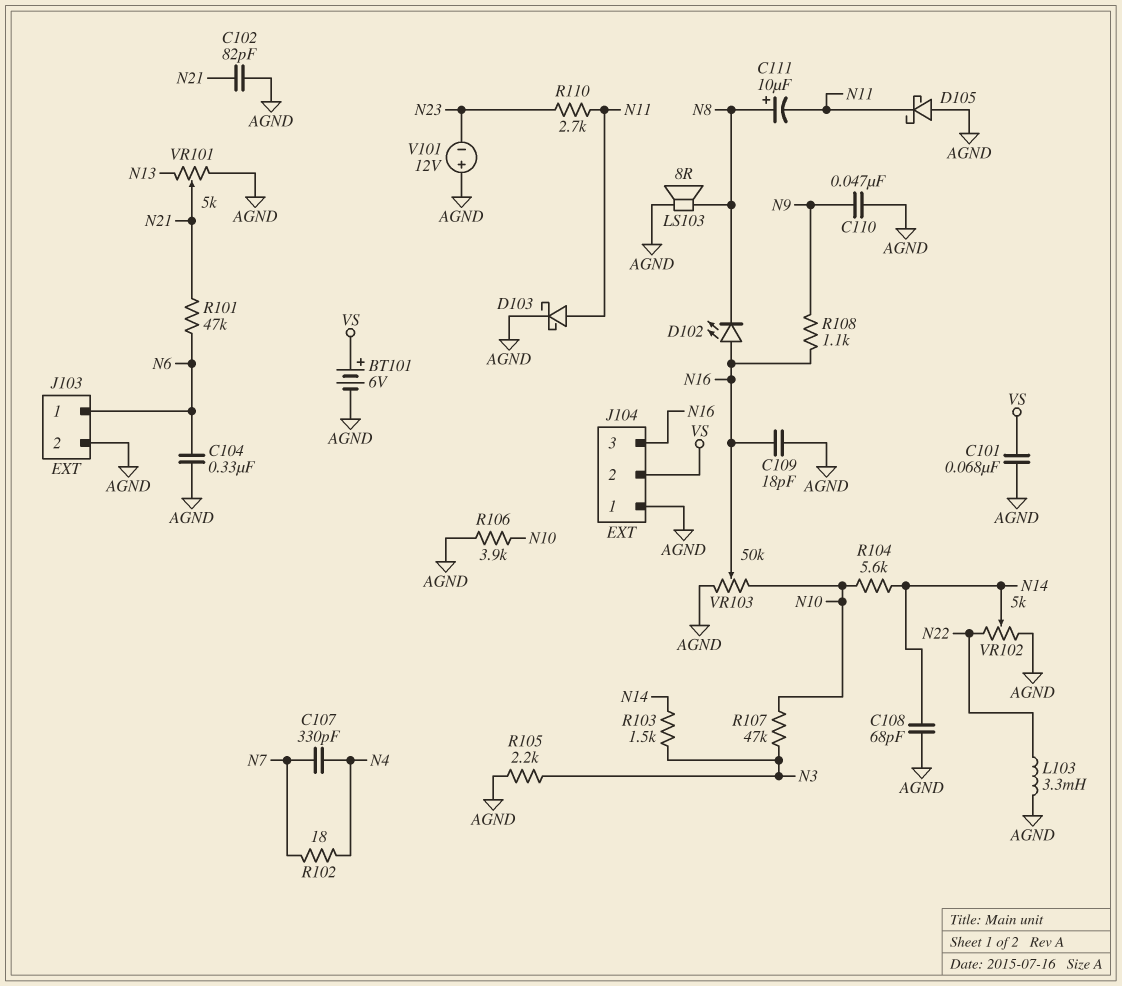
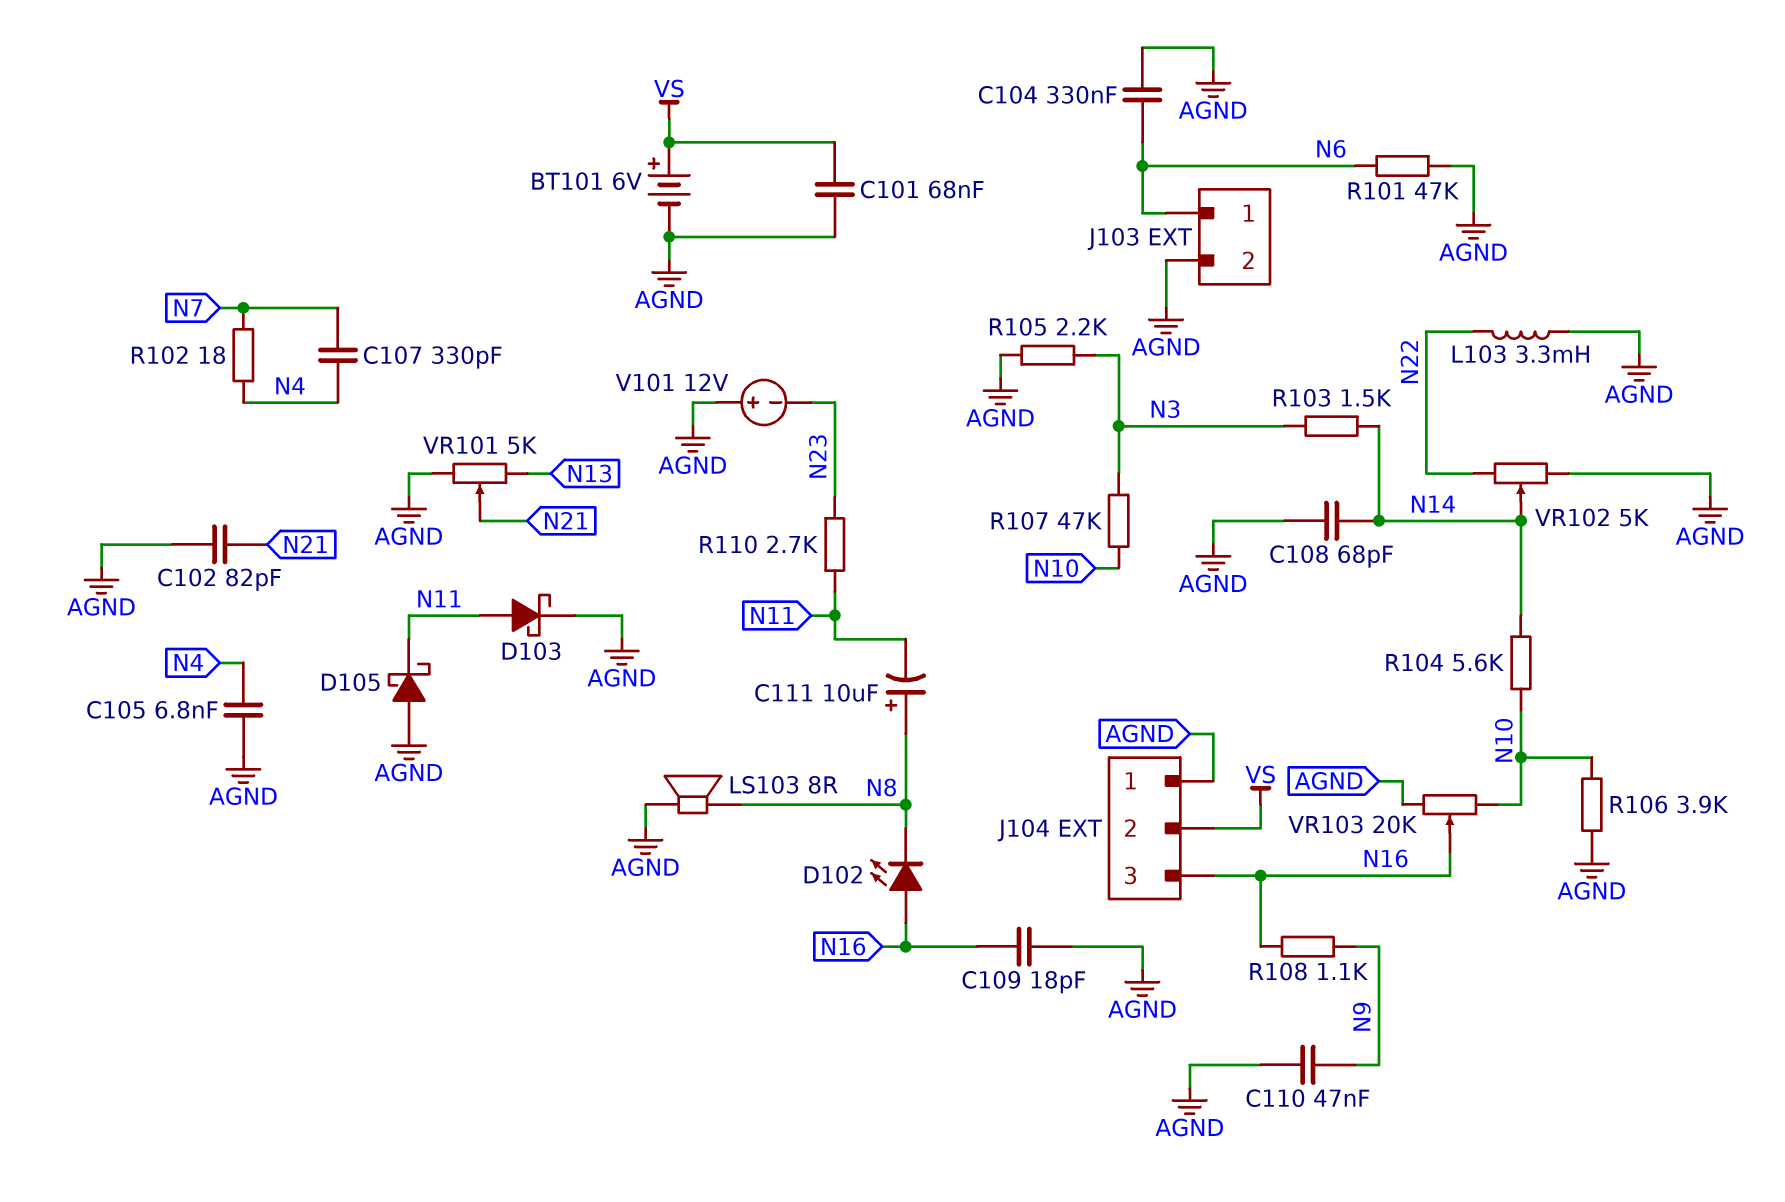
C105: none -> 6.8nF (AGND, N4)
R101: 47k (N6, N21) -> 47k (AGND, N6)
VR103: 50k (AGND, N10, wiper N16) -> 20k (AGND, N10, wiper N16)

